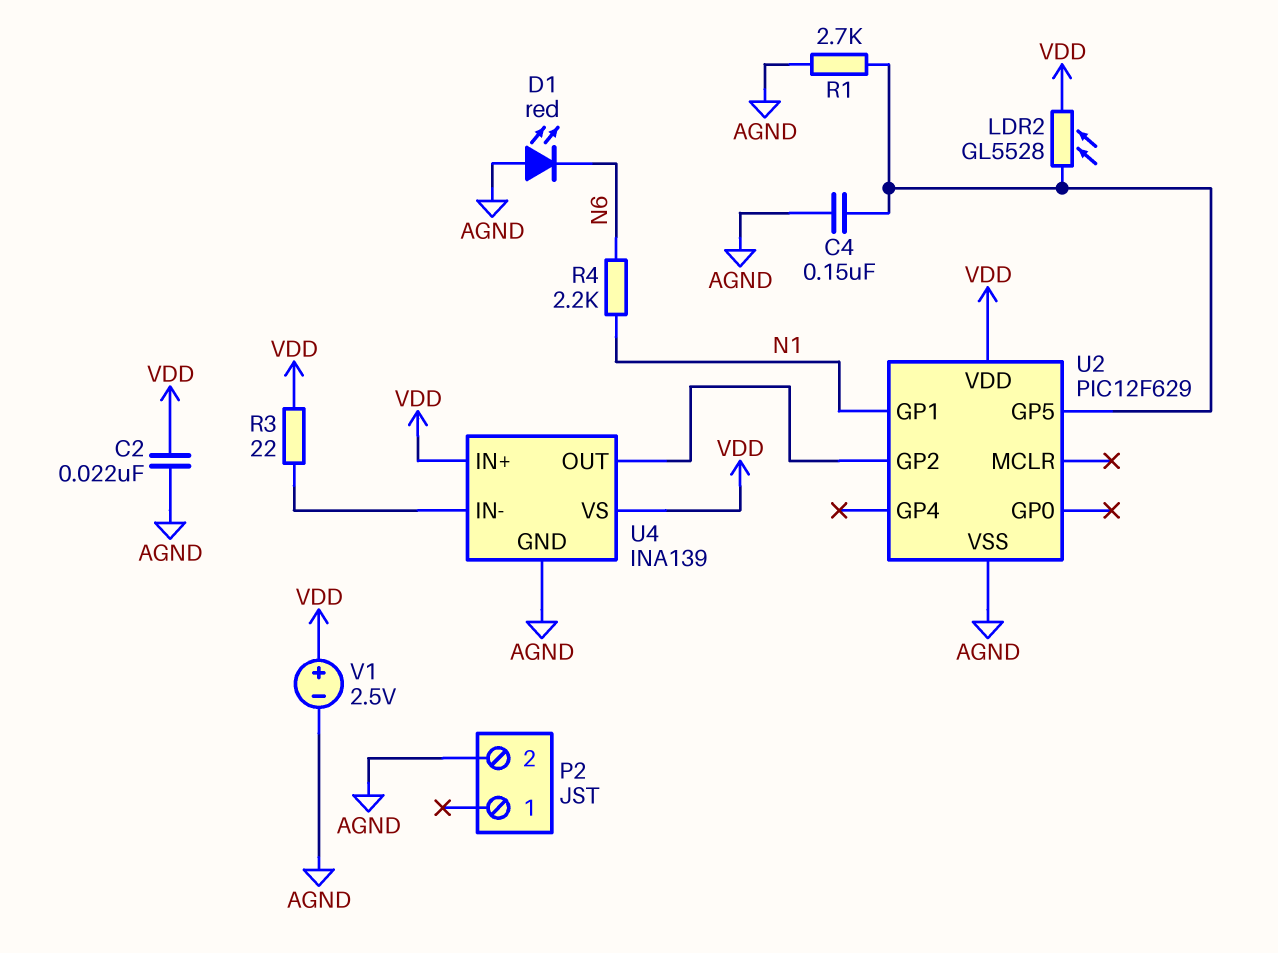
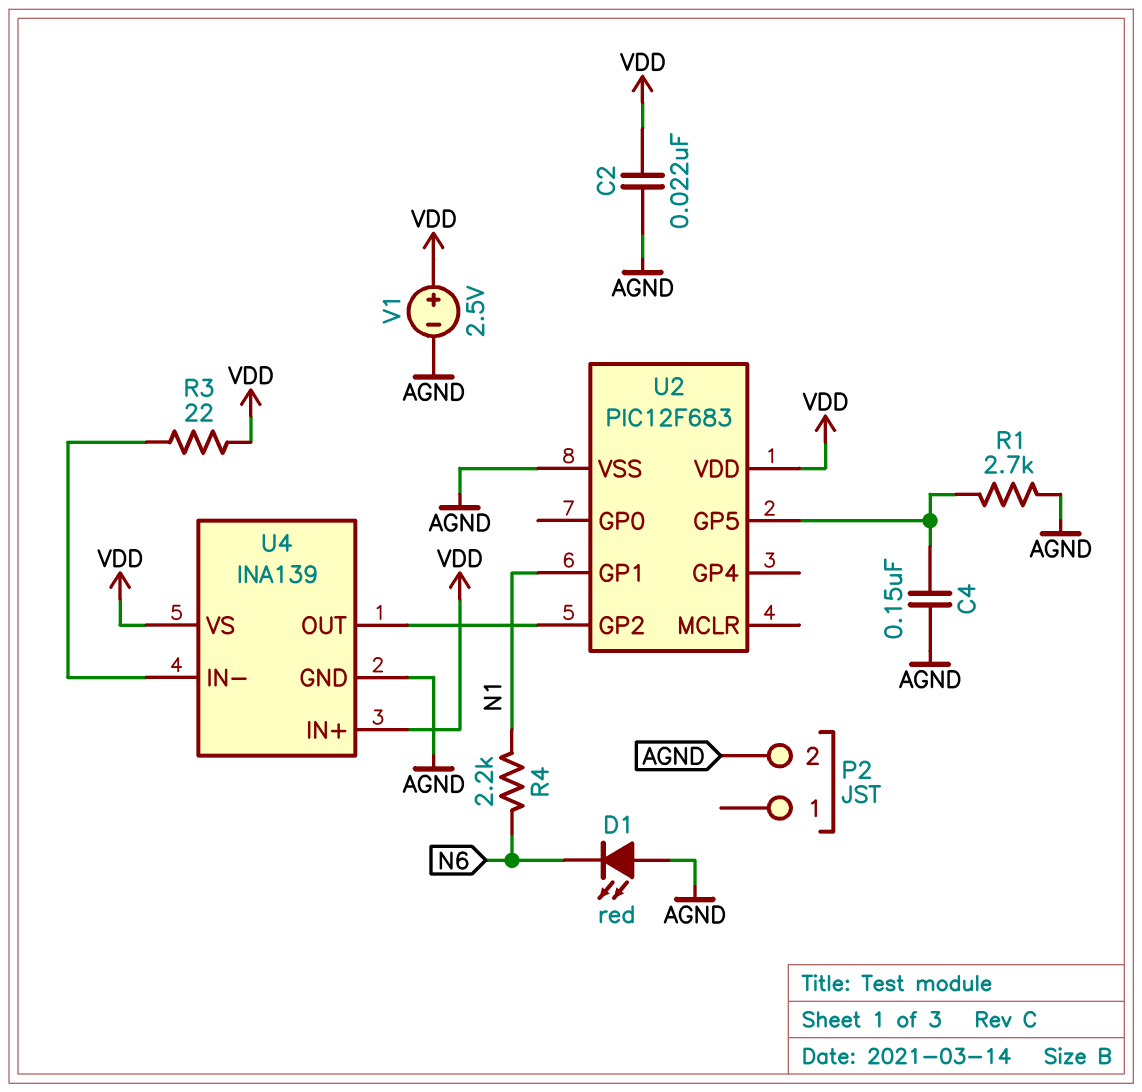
LDR2: GL5528 (U2/GP5, VDD) -> none
U2: PIC12F629 -> PIC12F683

